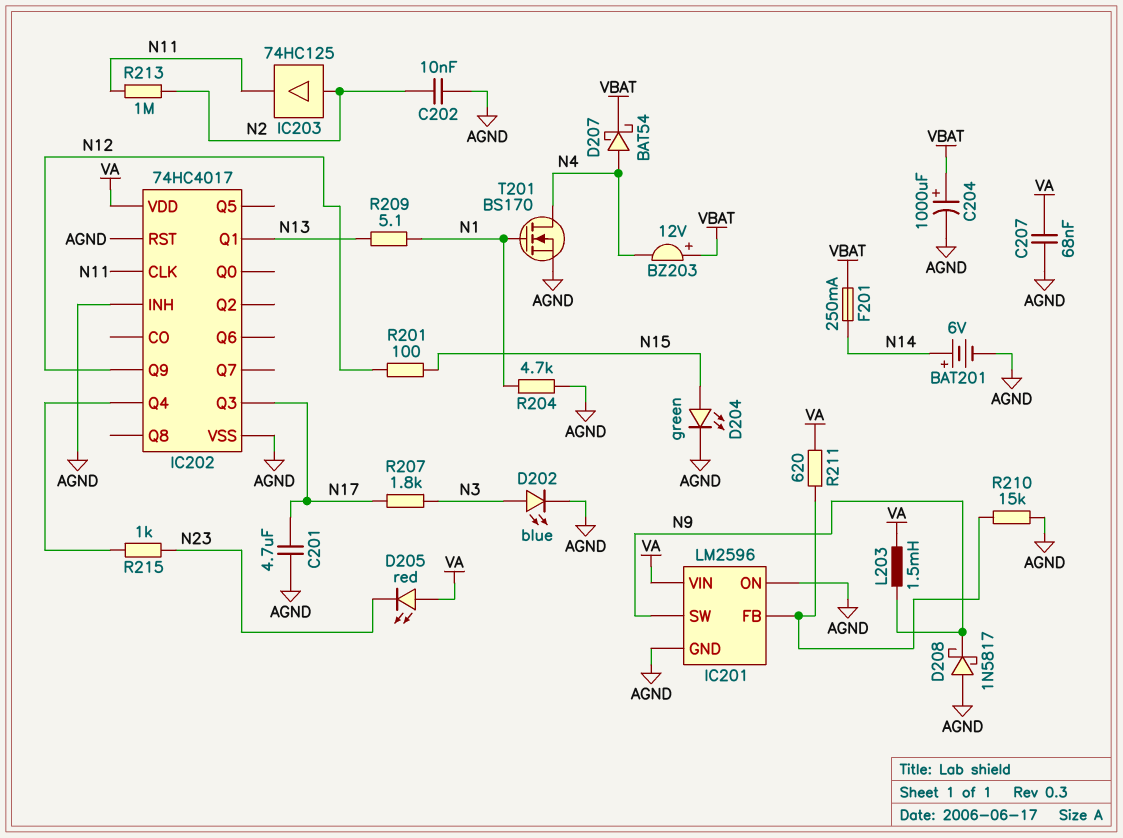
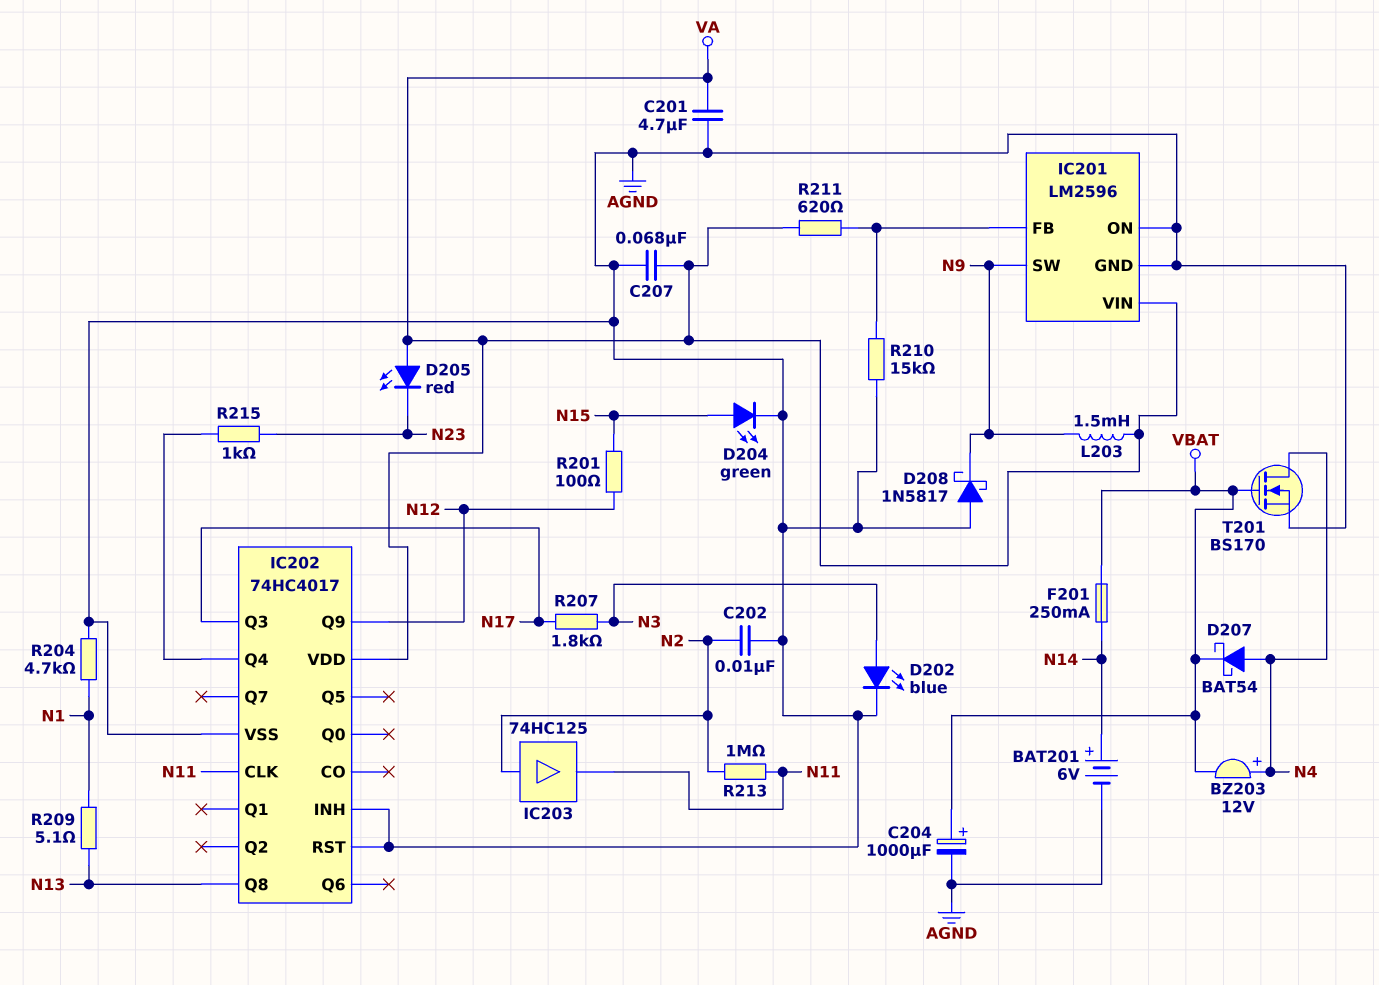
BZ203: buzzer 12V (plus VBAT, minus N4) -> buzzer 12V (plus N4, minus VBAT)
C201: 4.7uF (AGND, N17) -> 4.7uF (AGND, VA)
IC202 pin Q1: N13 -> none
IC202 pin Q8: none -> N13
T201: NMOS BS170 (G N1, D N4, S AGND) -> NMOS BS170 (G VBAT, D N4, S AGND)

